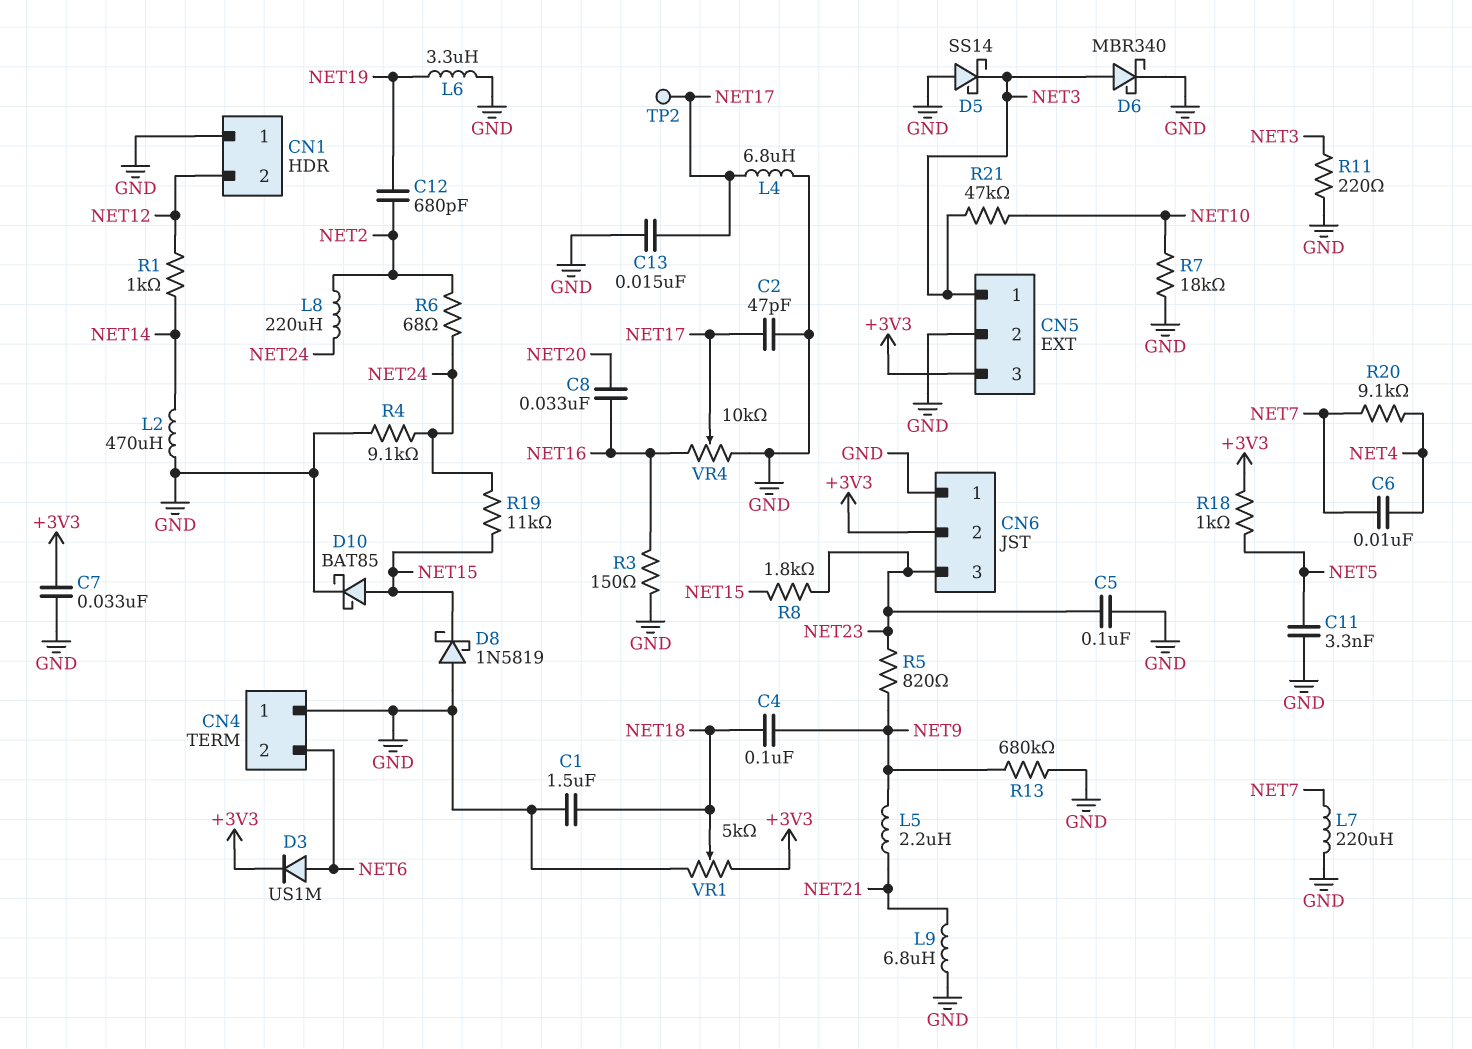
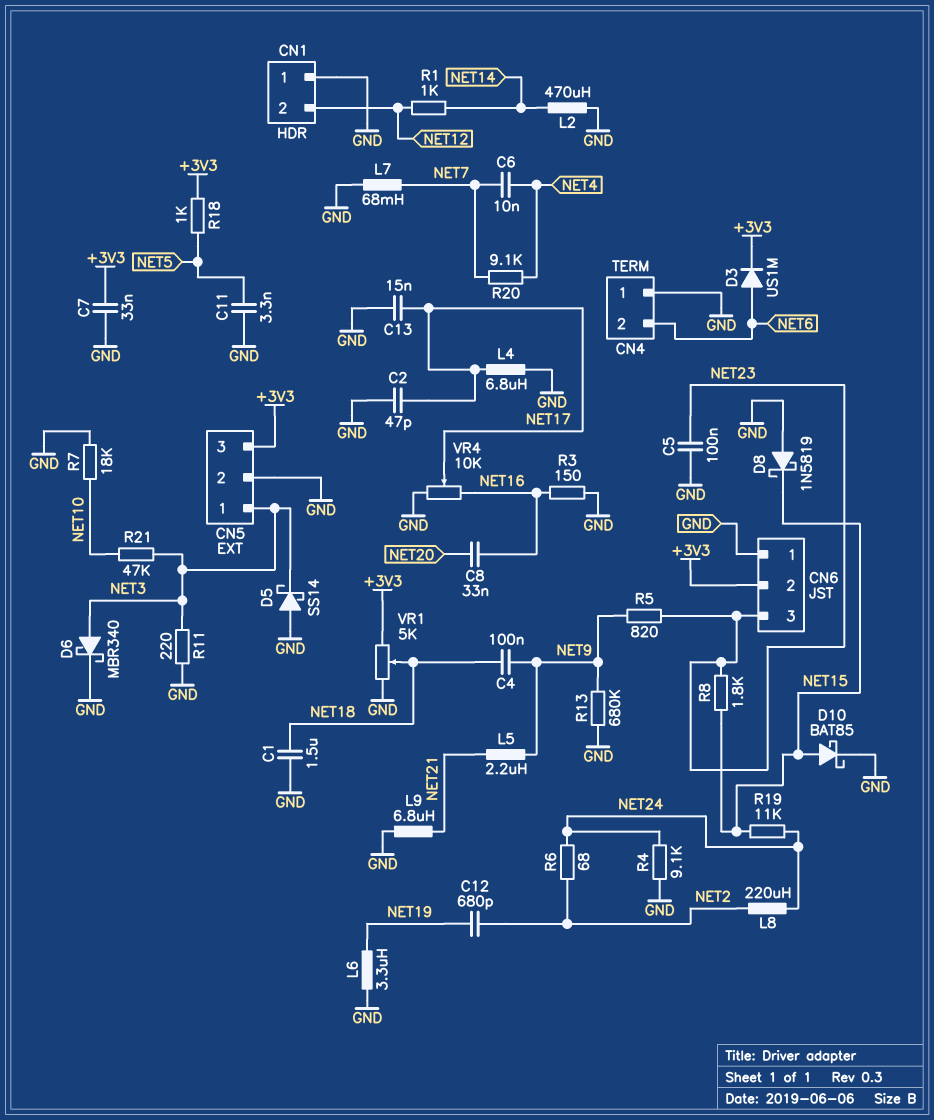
L7: 220uH (GND, NET7) -> 68mH (GND, NET7)
TP2: test point (NET17) -> none

